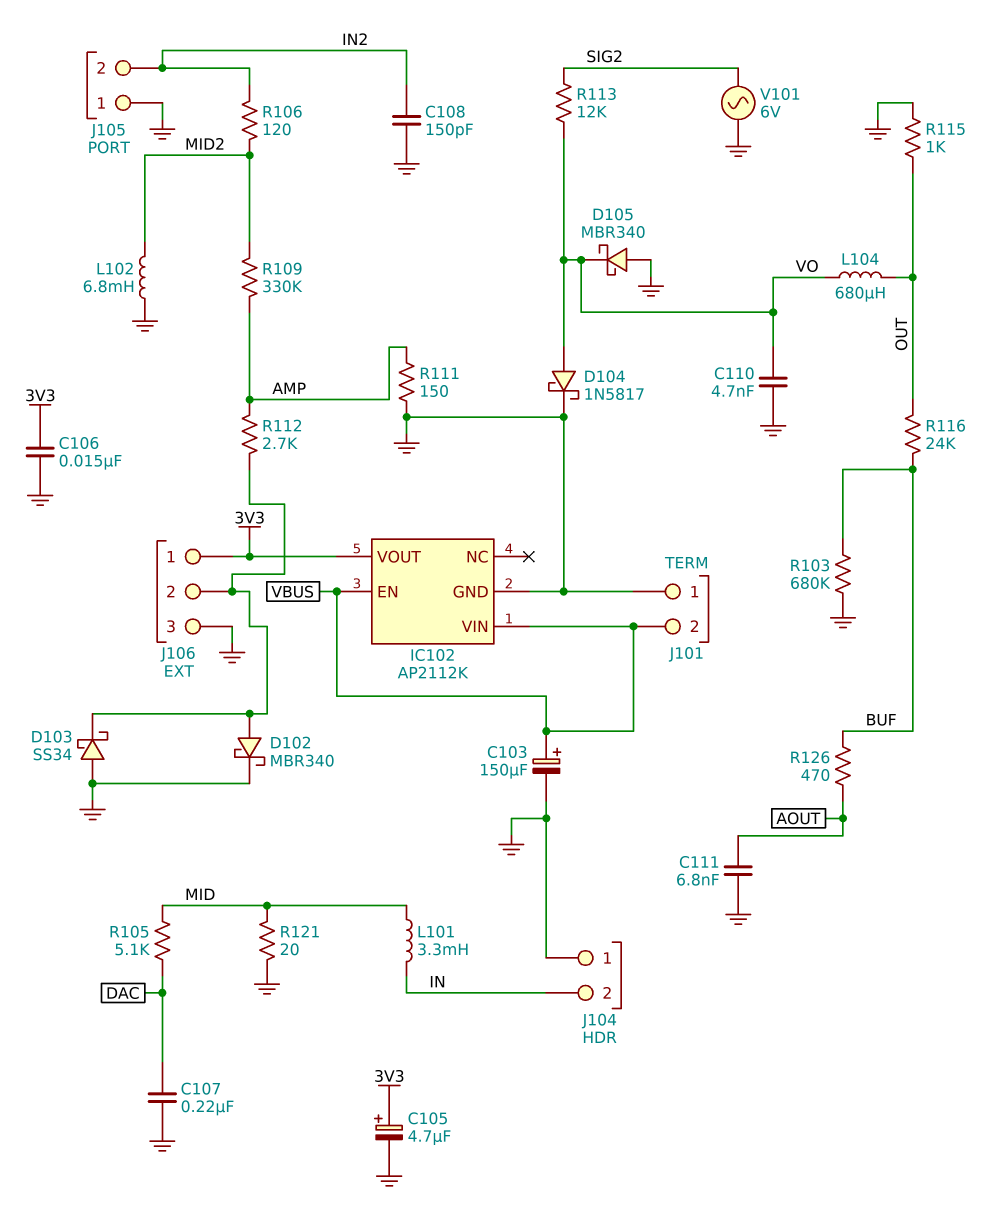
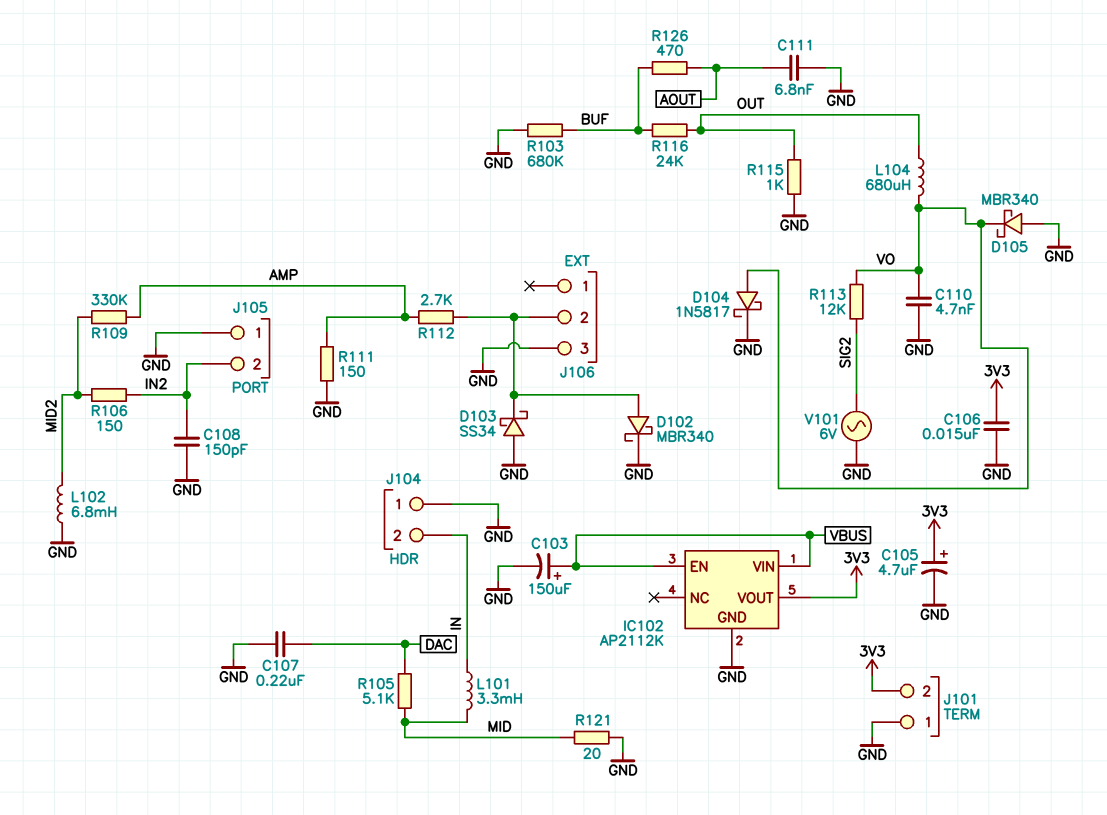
J101 pin 2: VBUS -> 3V3
J106 pin 1: 3V3 -> none
R106: 120 (IN2, MID2) -> 150 (IN2, MID2)

